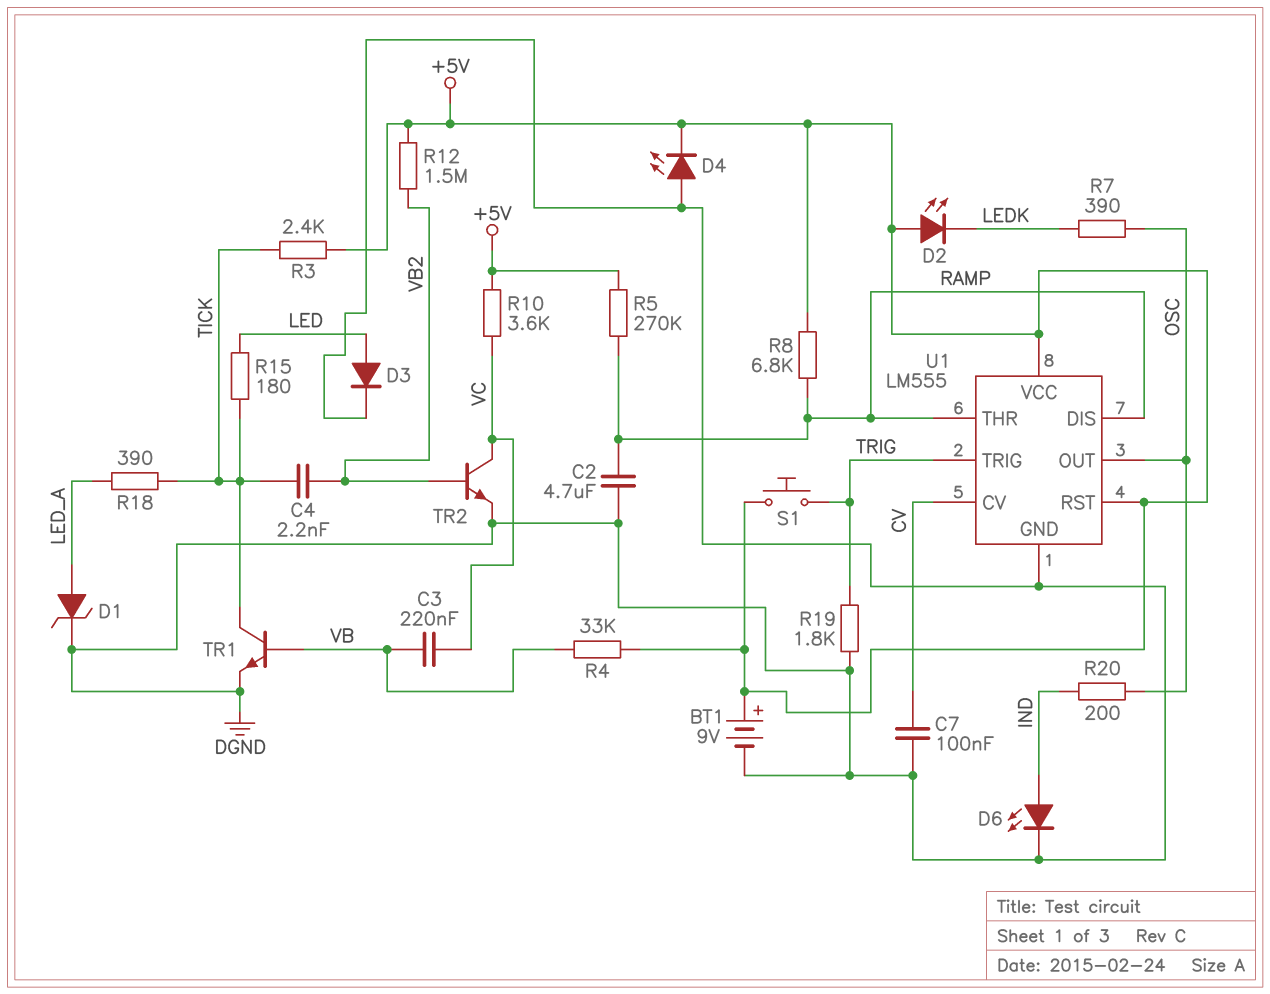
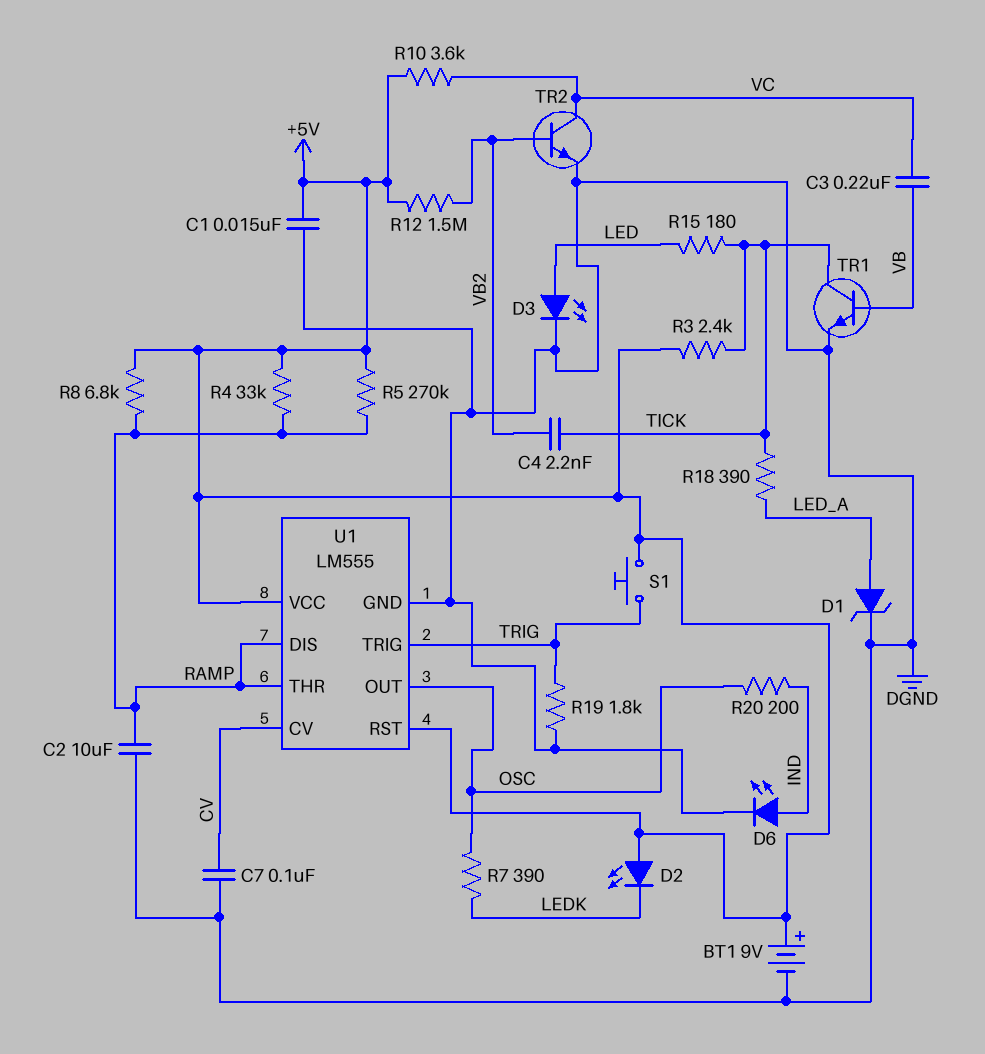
C1: none -> 15nF (+5V, DGND)
C2: 4.7uF (DGND, RAMP) -> 10uF (DGND, RAMP)
D3: diode (A LED, K DGND) -> LED (A LED, K DGND)
D4: LED (A DGND, K +5V) -> none
R4: 33k (+5V, VB) -> 33k (+5V, RAMP)

